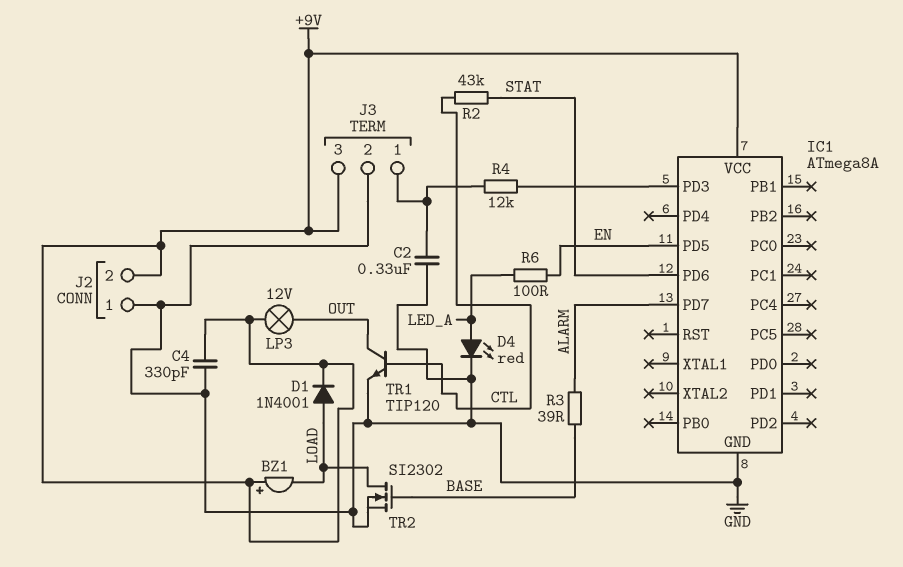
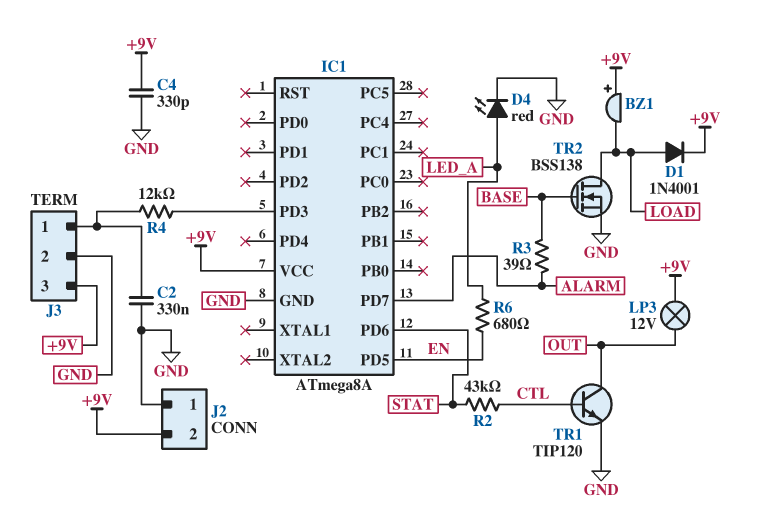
R6: 100 (EN, LED_A) -> 680 (EN, LED_A)
TR2: NMOS SI2302 (G BASE, D LOAD, S GND) -> NMOS BSS138 (G BASE, D LOAD, S GND)

